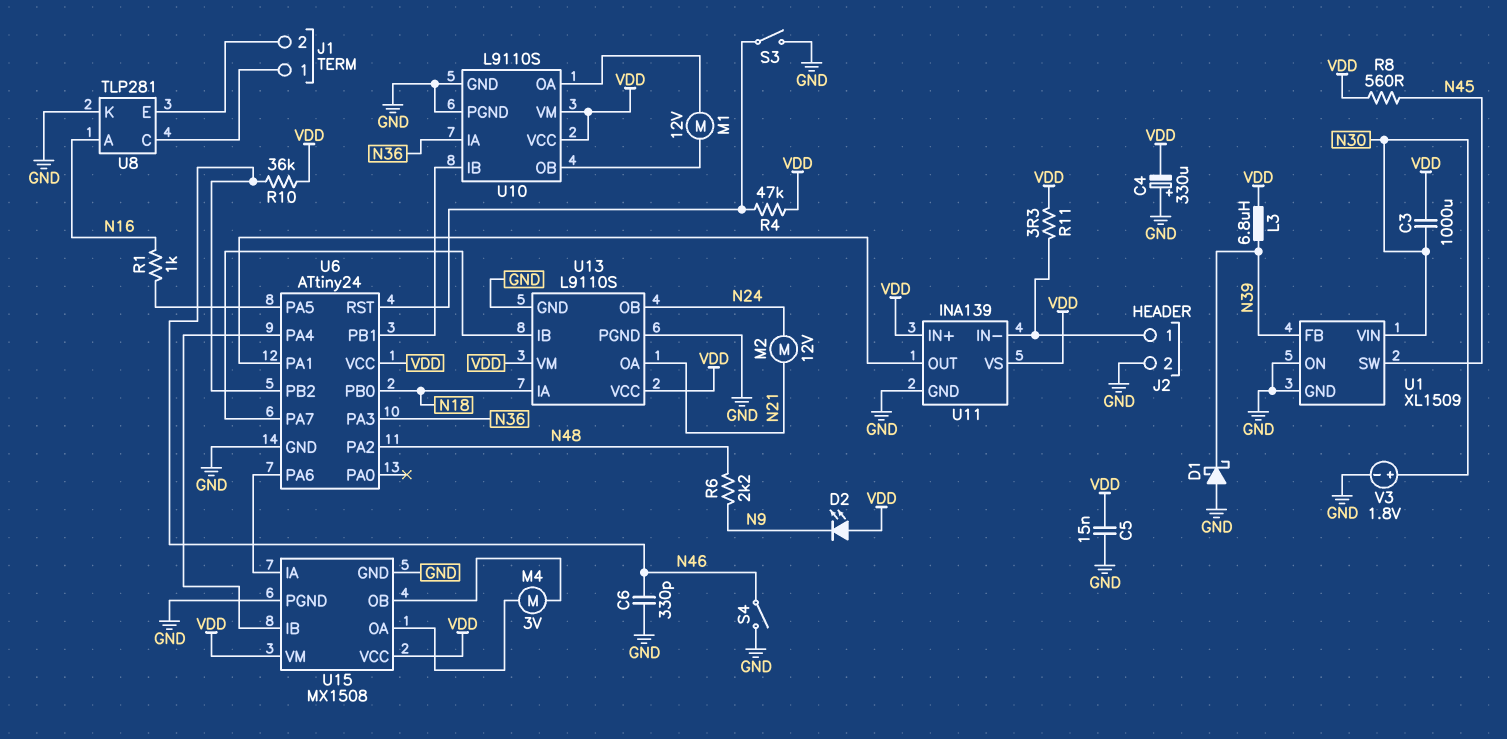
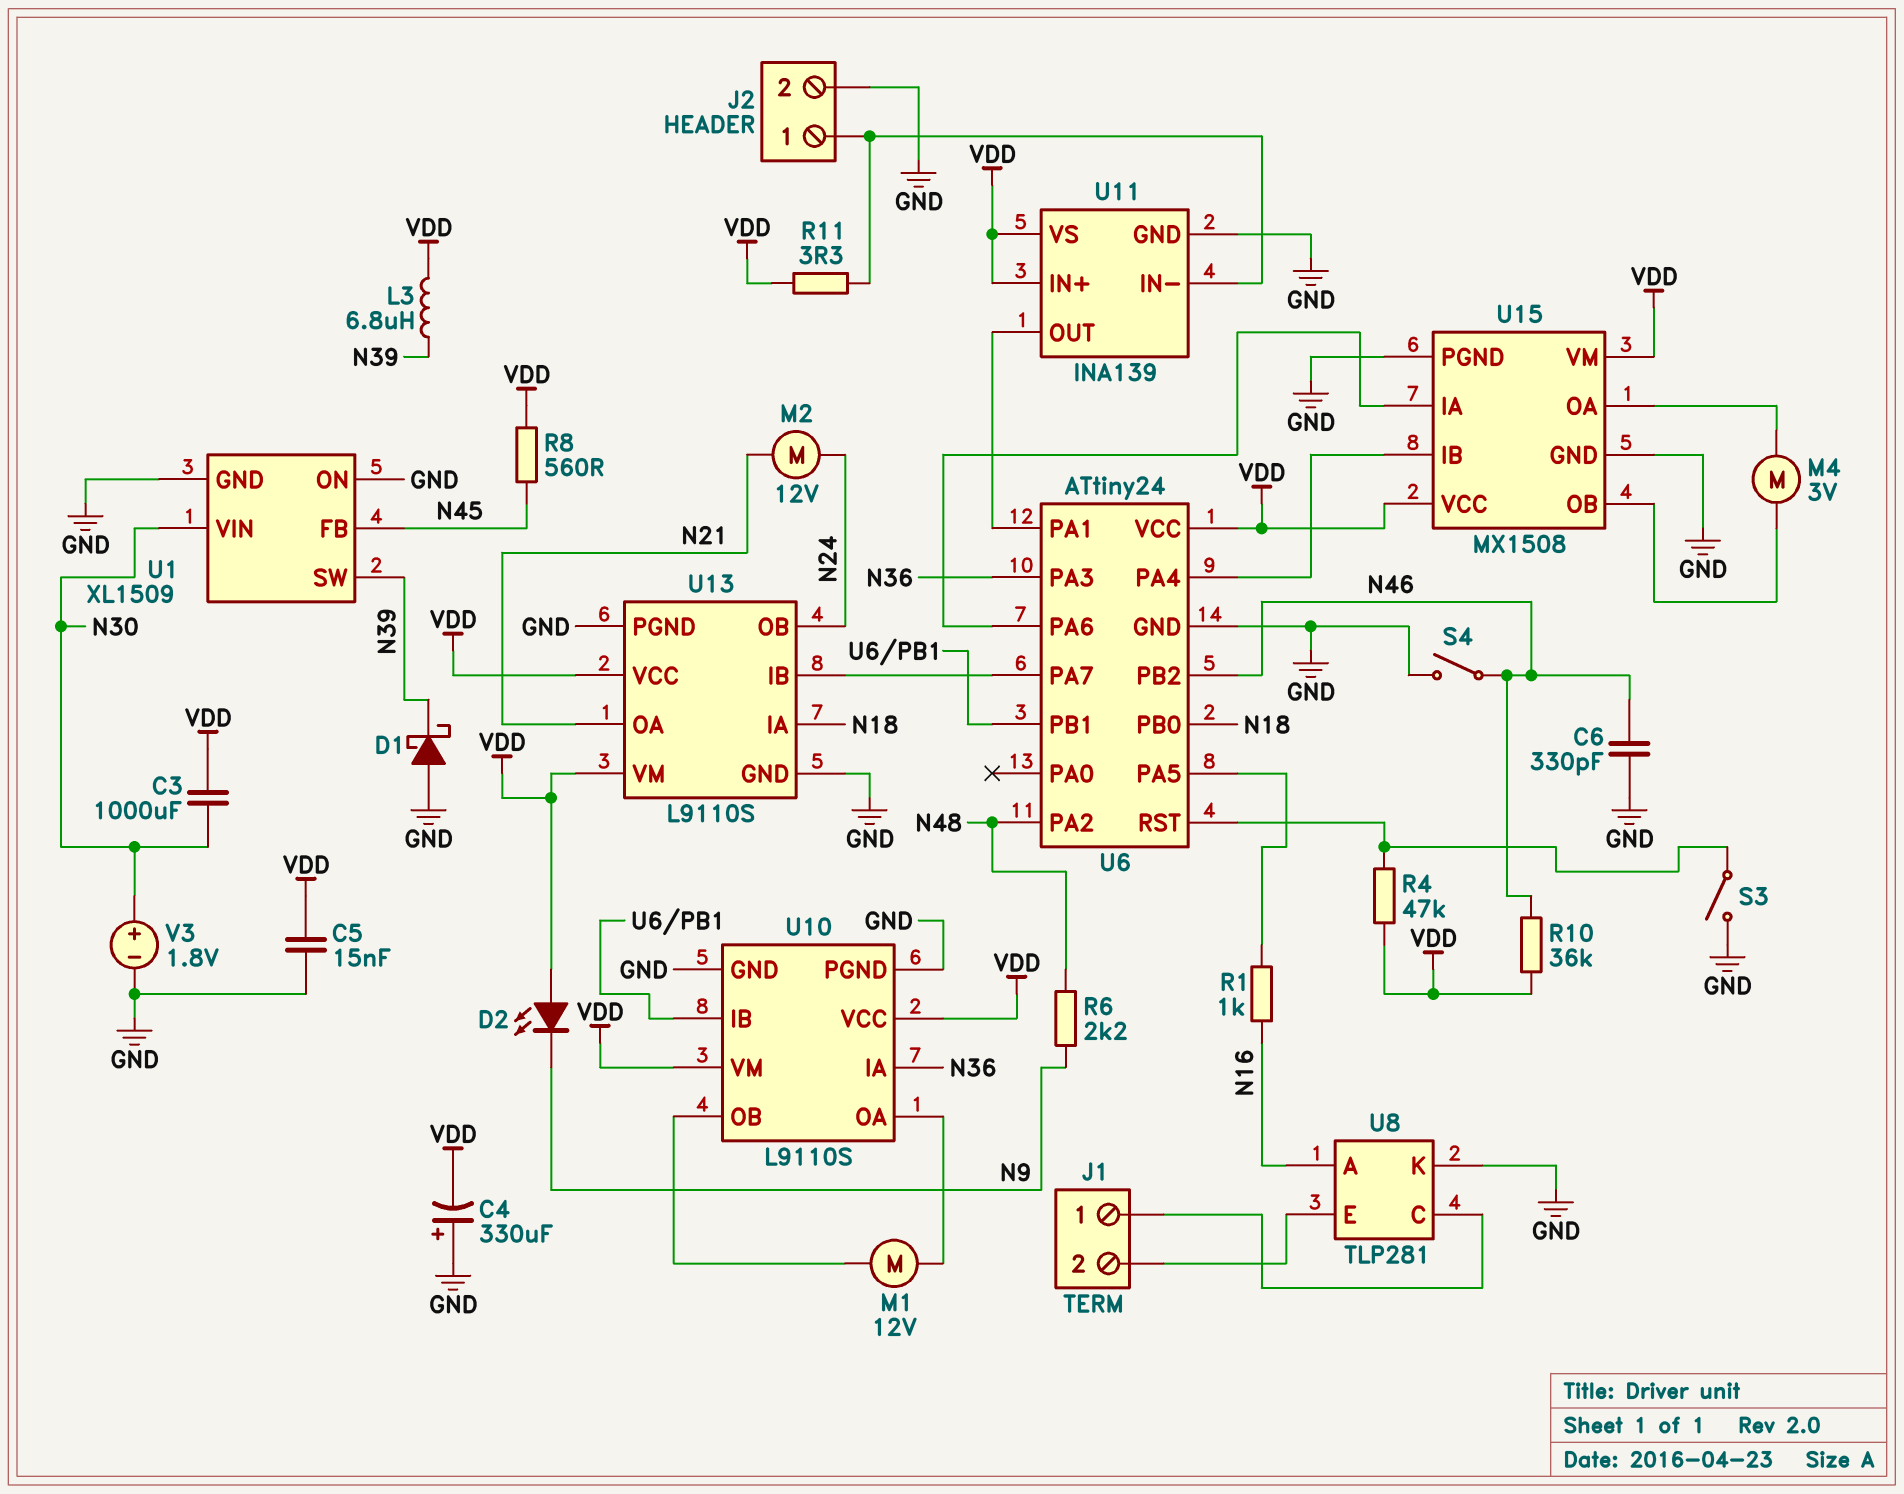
U1 pin FB: N39 -> N45
U1 pin SW: N45 -> N39

